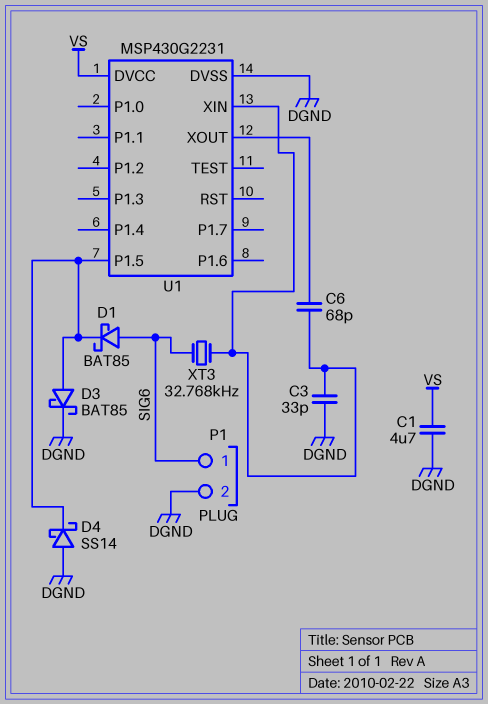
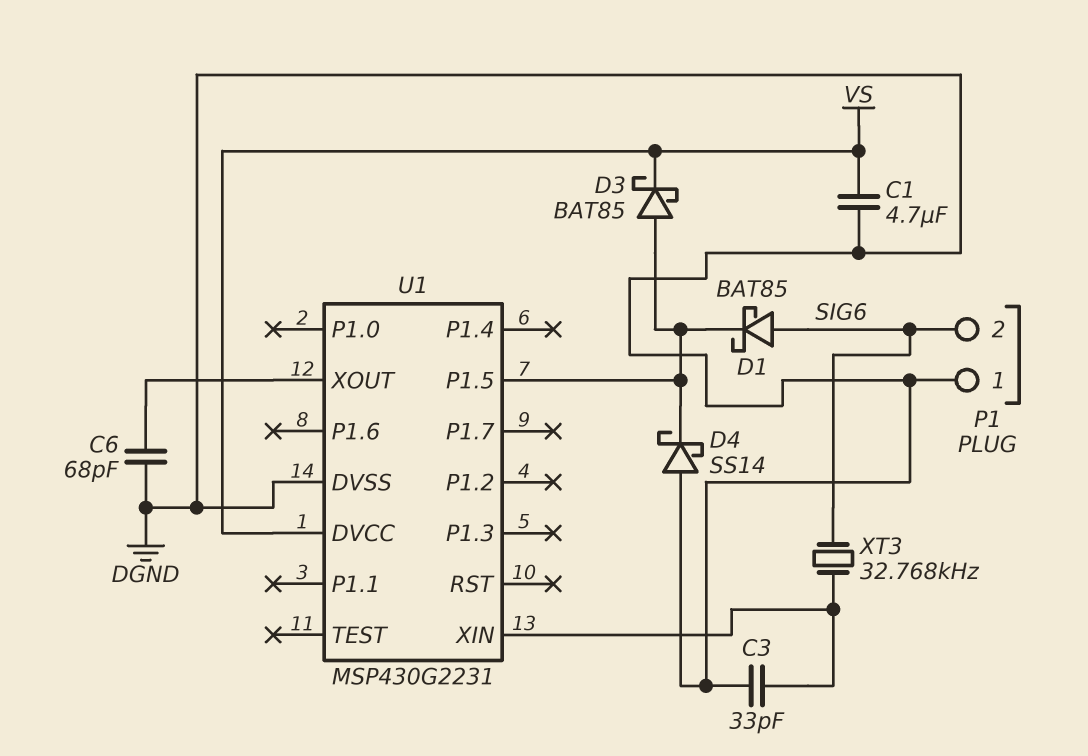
C6: 68pF (U1/XIN, U1/XOUT) -> 68pF (DGND, U1/XOUT)
D3: schottky BAT85 (A U1/P1.5, K DGND) -> schottky BAT85 (A U1/P1.5, K VS)
P1 pin 1: SIG6 -> DGND
P1 pin 2: DGND -> SIG6

